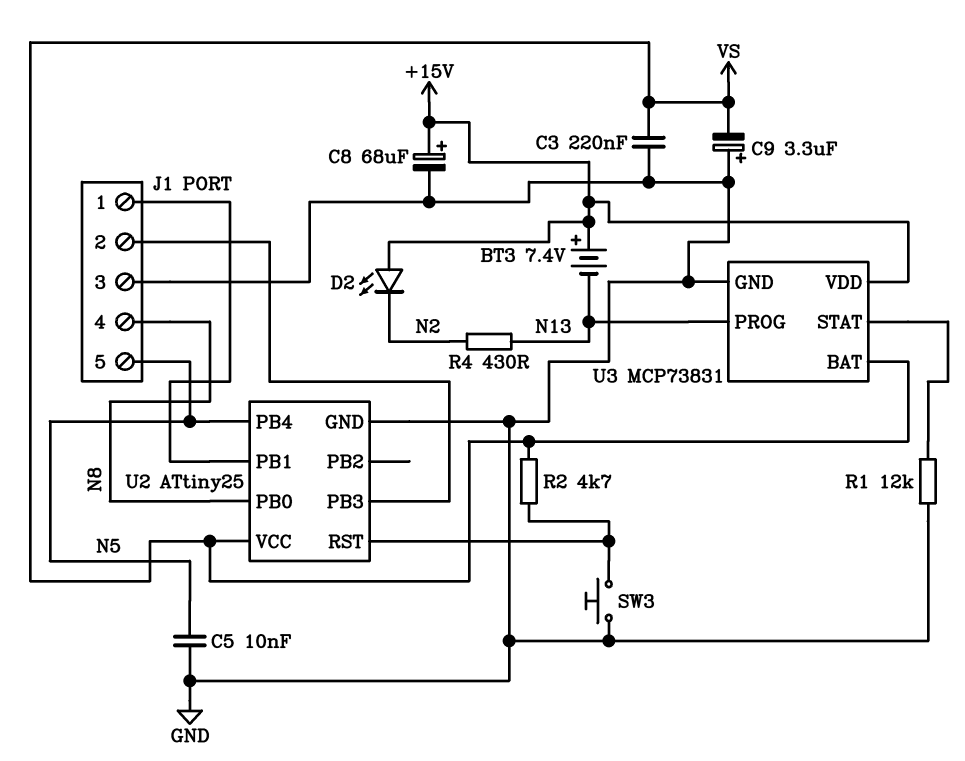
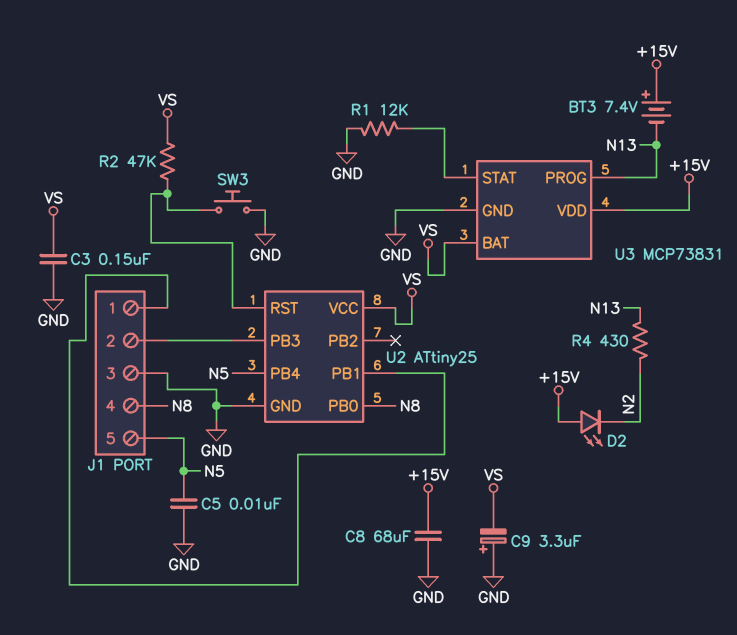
C3: 220nF (GND, VS) -> 150nF (GND, VS)
C8: 68uF (plus +15V, minus GND) -> 68uF (+15V, GND)
R2: 4.7k (U2/RST, VS) -> 47k (U2/RST, VS)

